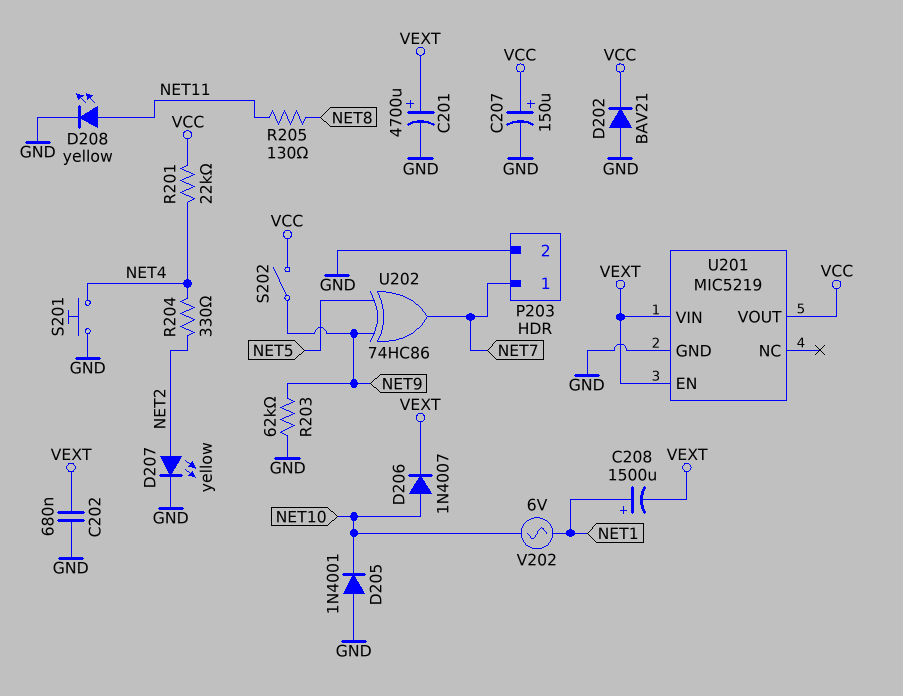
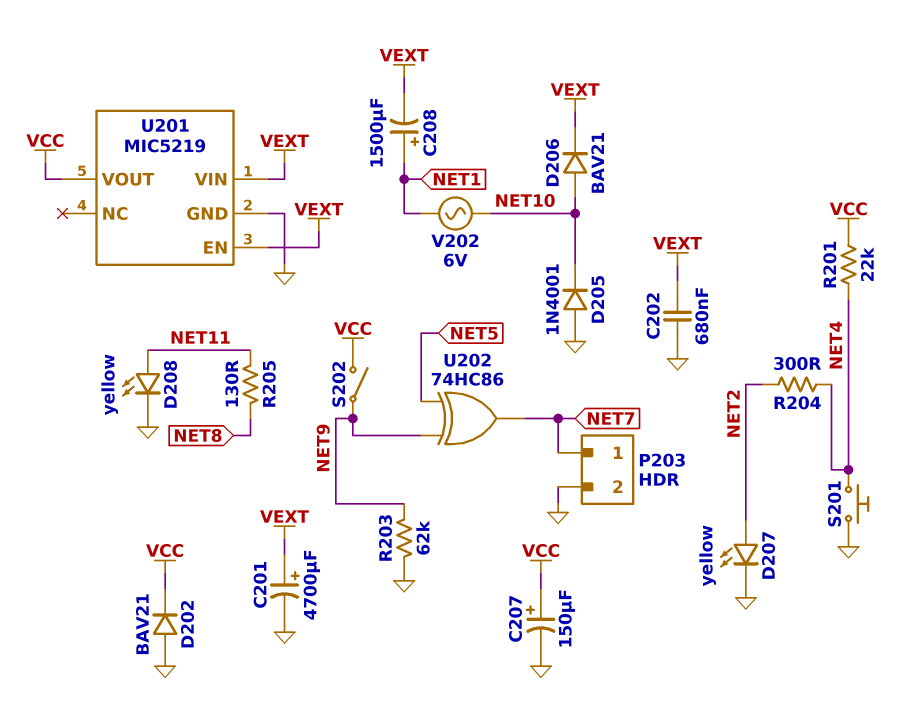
D206: diode 1N4007 (A NET10, K VEXT) -> diode BAV21 (A NET10, K VEXT)
R204: 330 (NET2, NET4) -> 300 (NET2, NET4)

